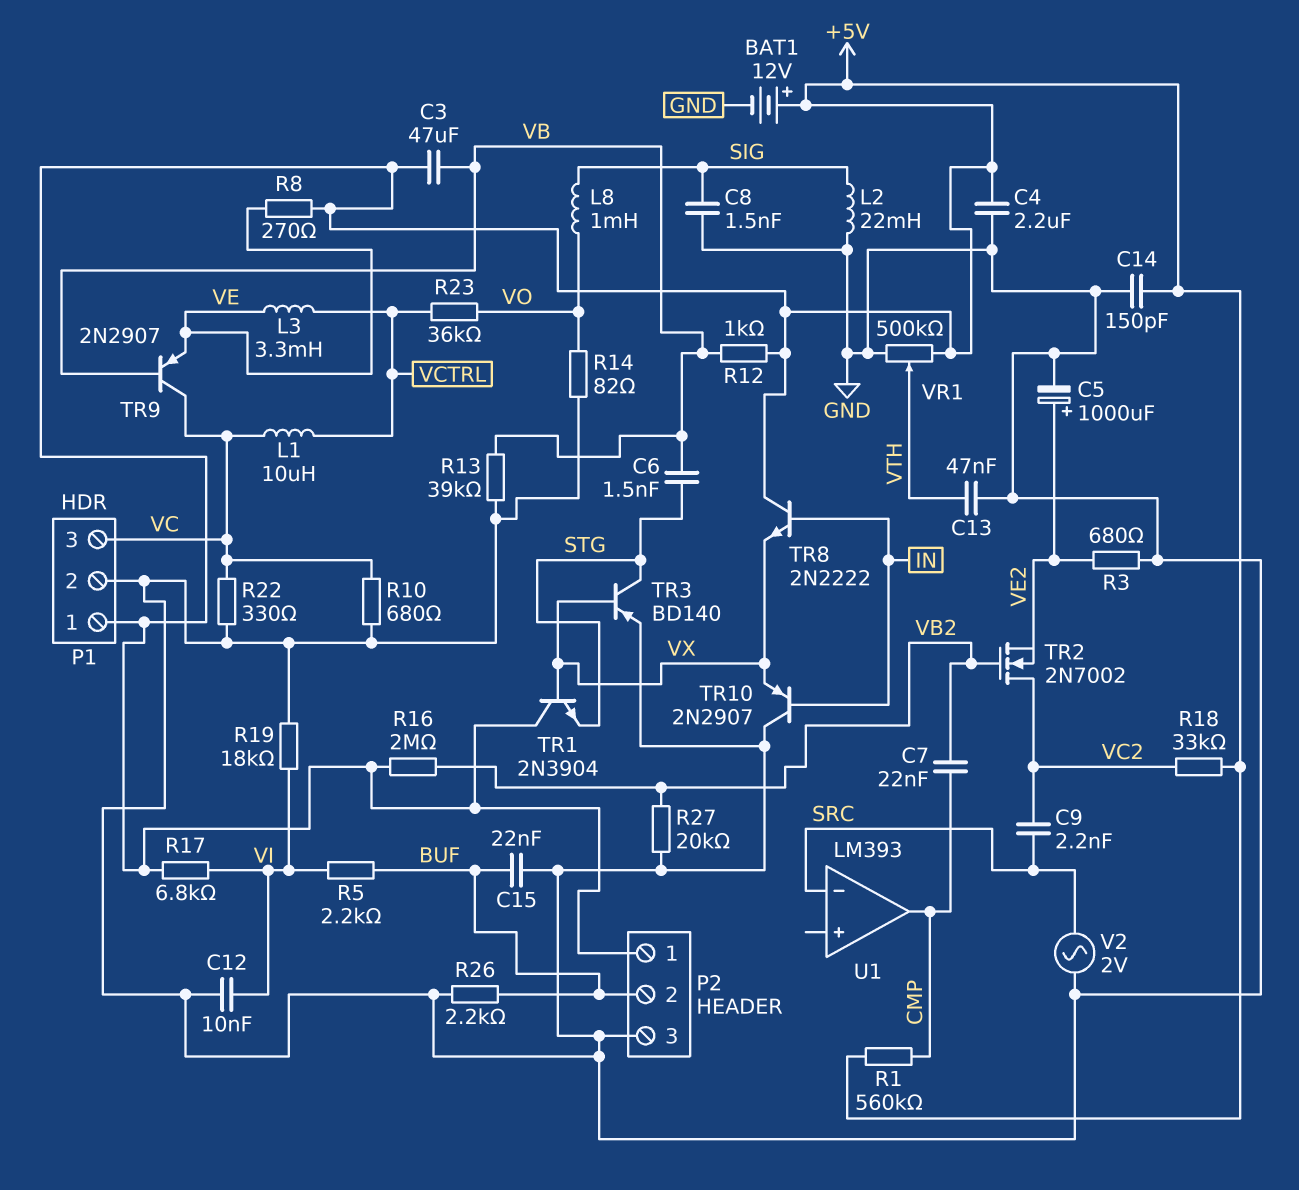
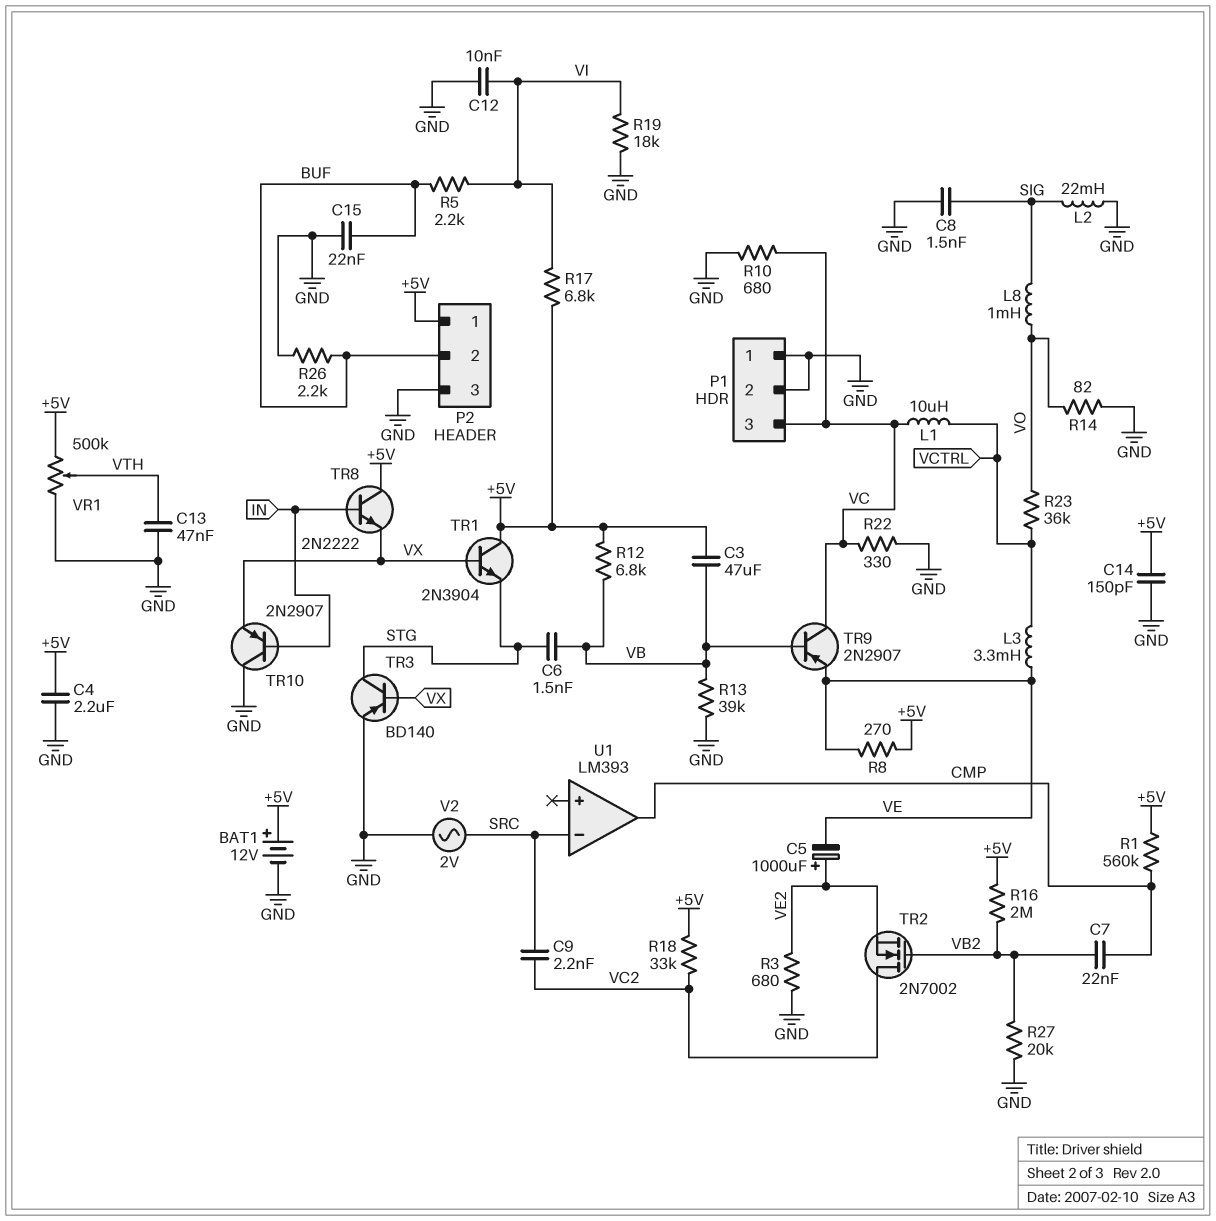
C5: 1000uF (plus VE2, minus GND) -> 1000uF (plus VE2, minus VE)
P1 pin 1: +5V -> GND
R12: 1k (+5V, VB) -> 6.8k (+5V, VB)

